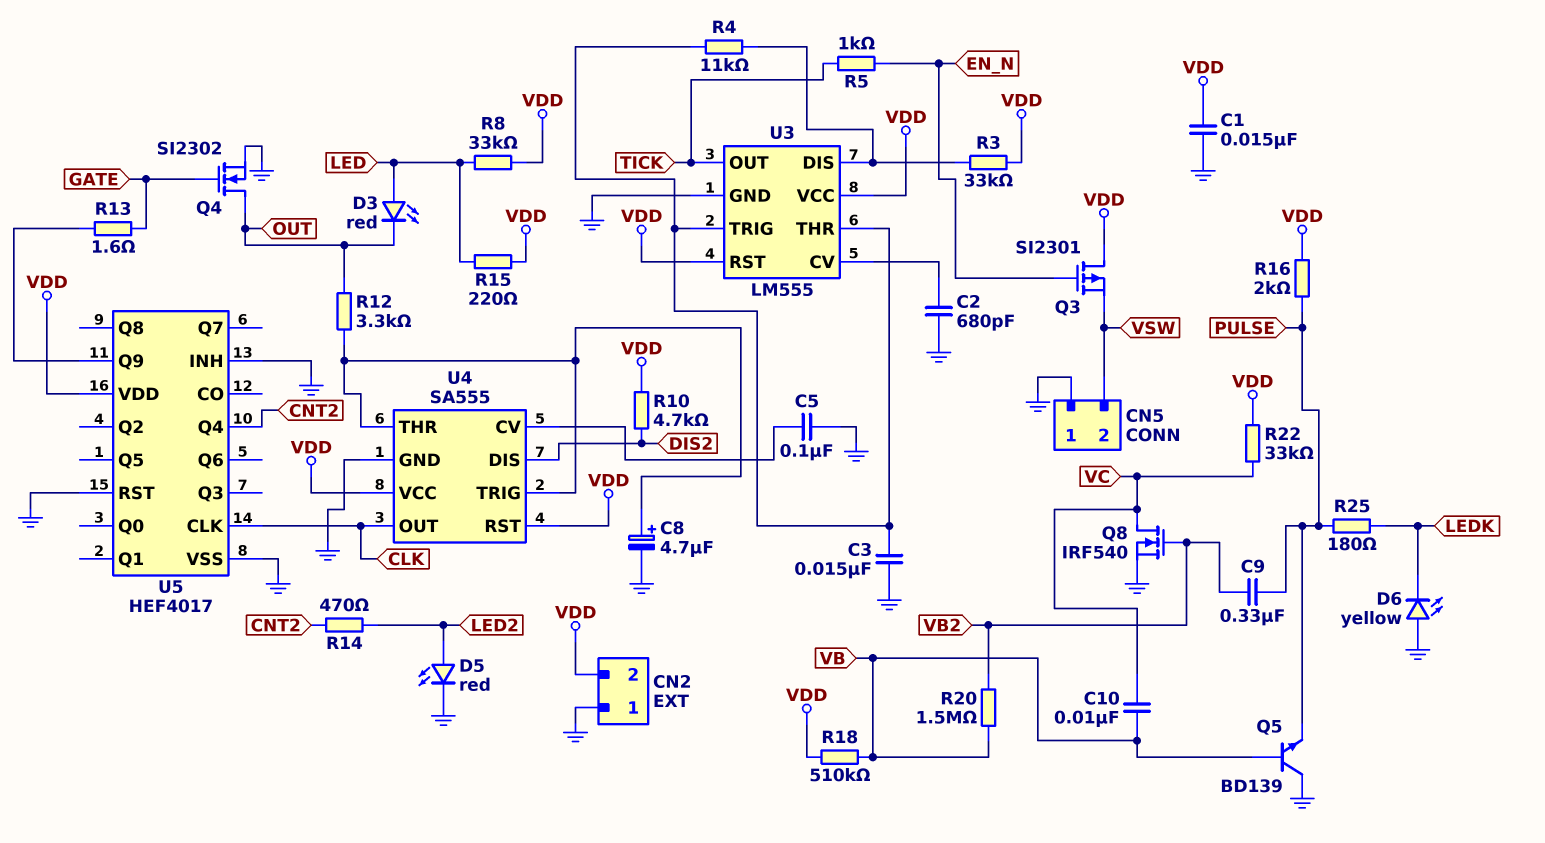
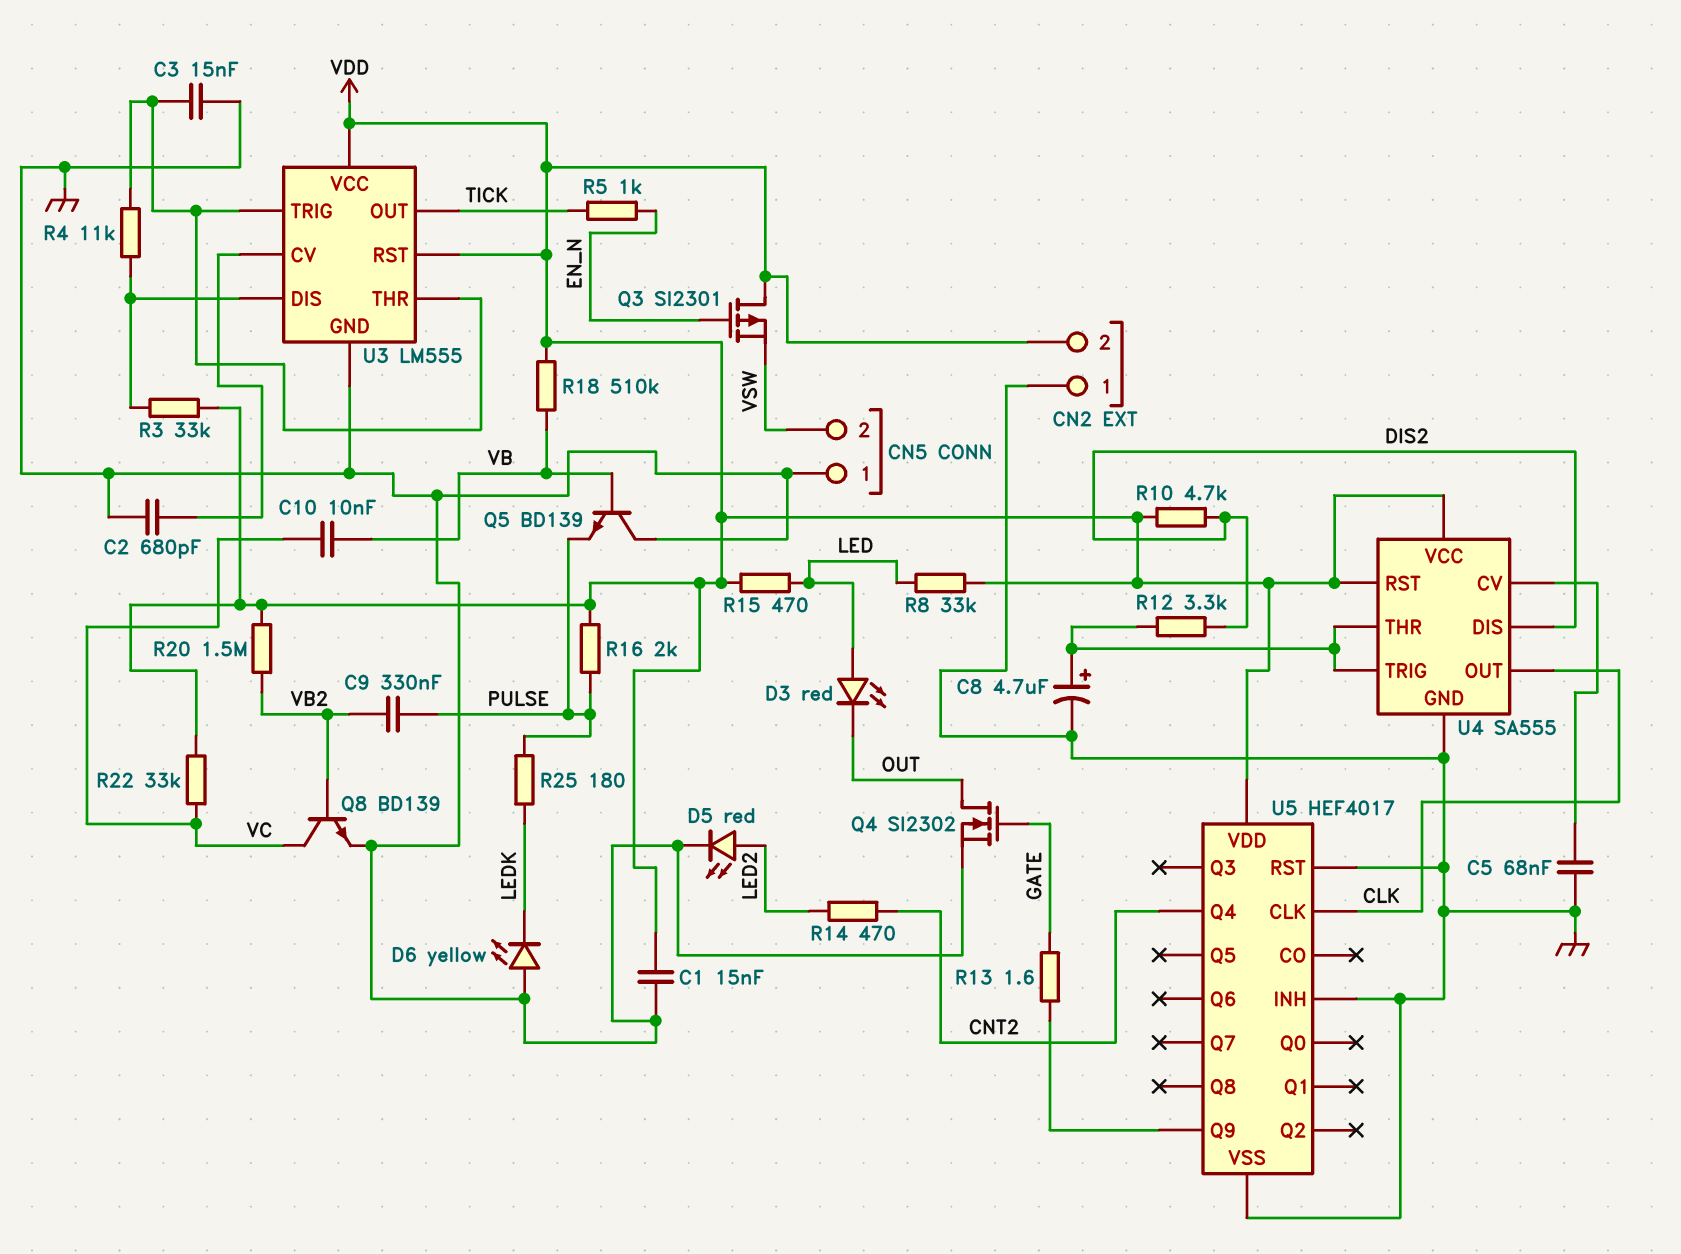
C5: 100nF (GND, U4/CV) -> 68nF (GND, U4/CV)
Q8: NMOS IRF540 (G VB2, D VC, S GND) -> NPN BD139 (B VB2, C VC, E GND)
R12: 3.3k (OUT, U4/THR) -> 3.3k (DIS2, U4/THR)
R15: 220 (LED, VDD) -> 470 (LED, VDD)
R20: 1.5M (VB, VB2) -> 1.5M (VB2, VDD)

